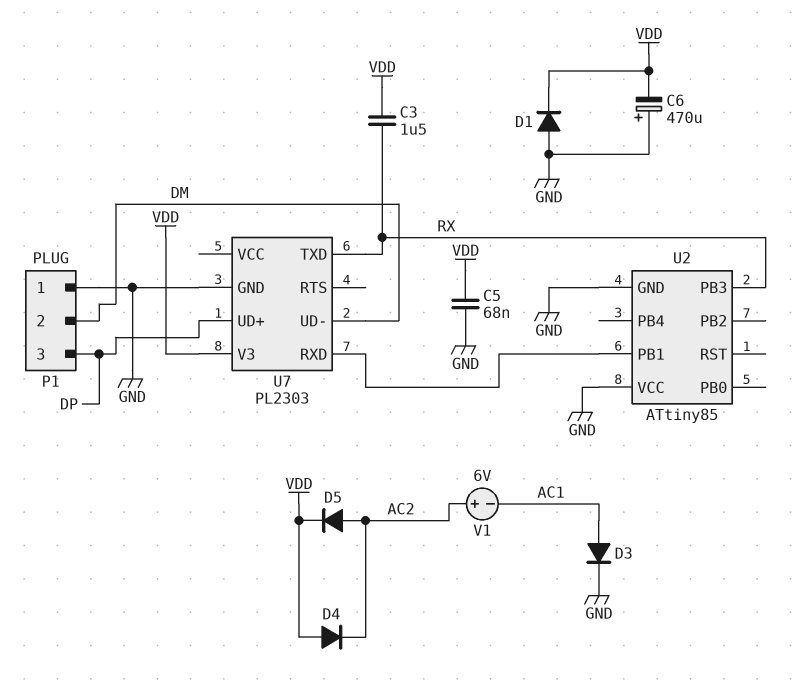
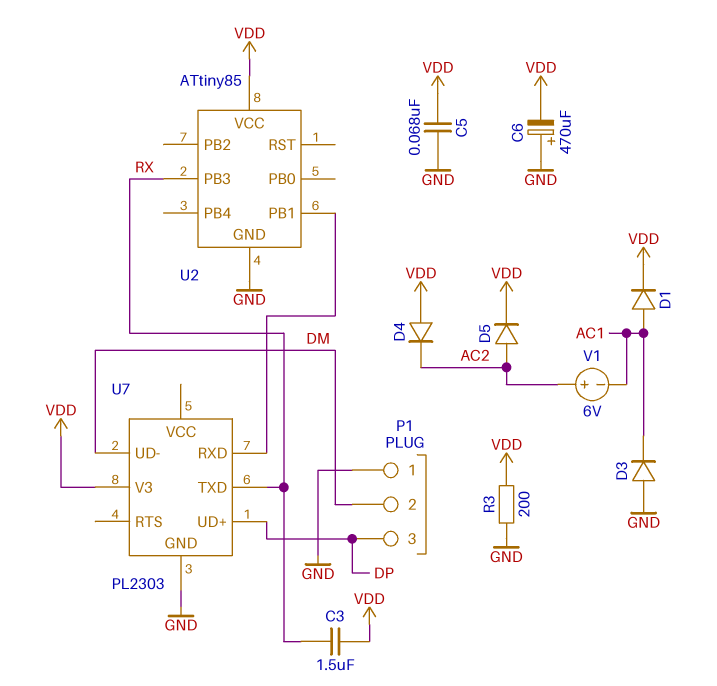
D1: diode (A GND, K VDD) -> diode (A AC1, K VDD)
D3: diode (A AC1, K GND) -> diode (A GND, K AC1)
R3: none -> 200 (GND, VDD)
U2 pin VCC: GND -> VDD

